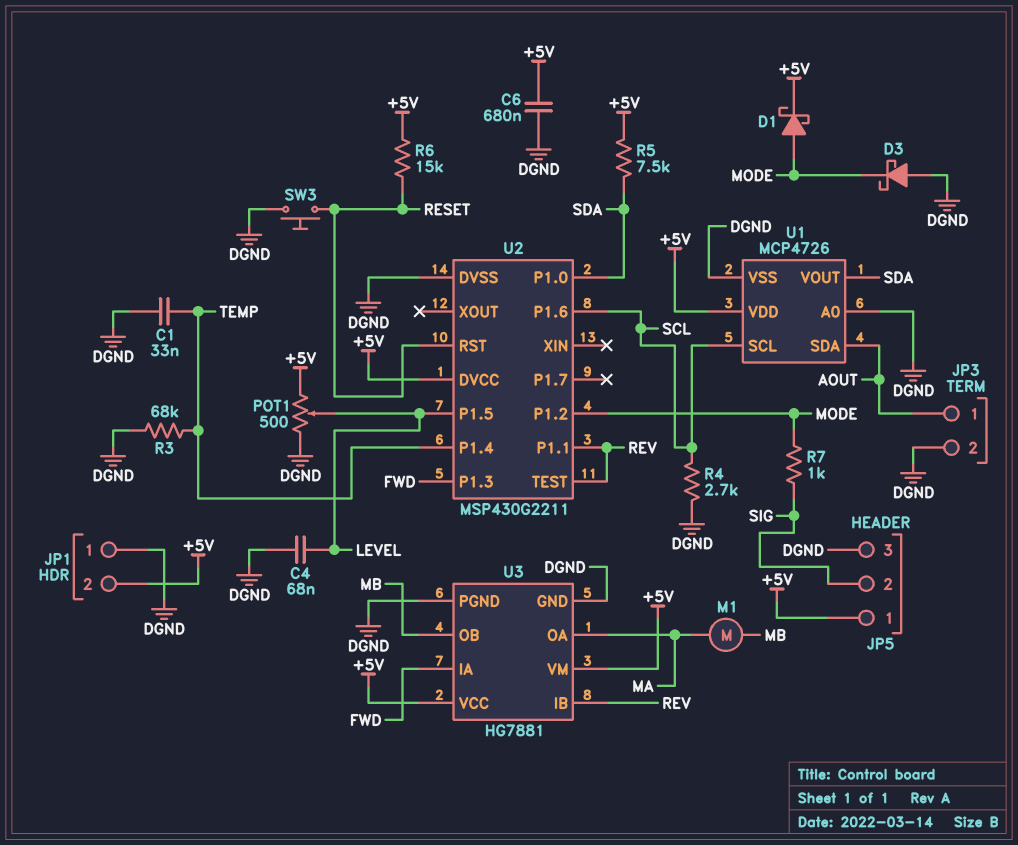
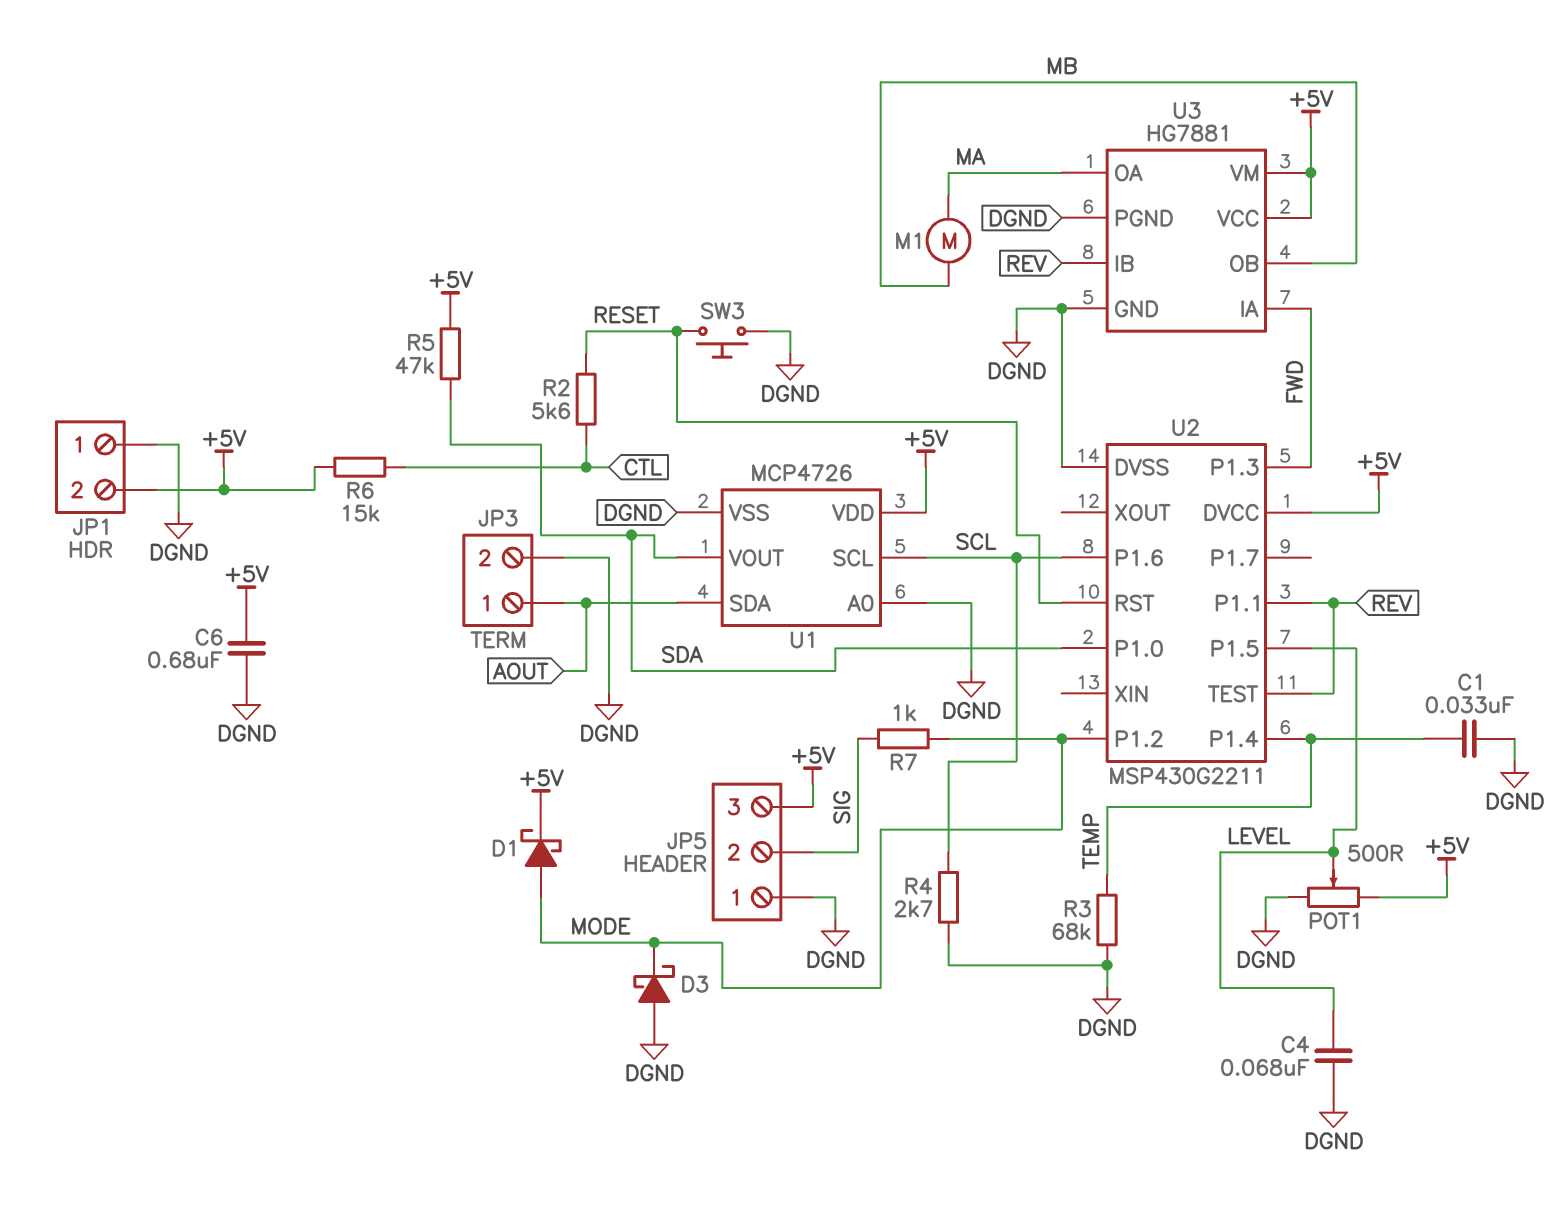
JP5 pin 1: +5V -> DGND
JP5 pin 3: DGND -> +5V
R2: none -> 5.6k (CTL, RESET)
R5: 7.5k (+5V, SDA) -> 47k (+5V, SDA)
R6: 15k (+5V, RESET) -> 15k (+5V, CTL)

